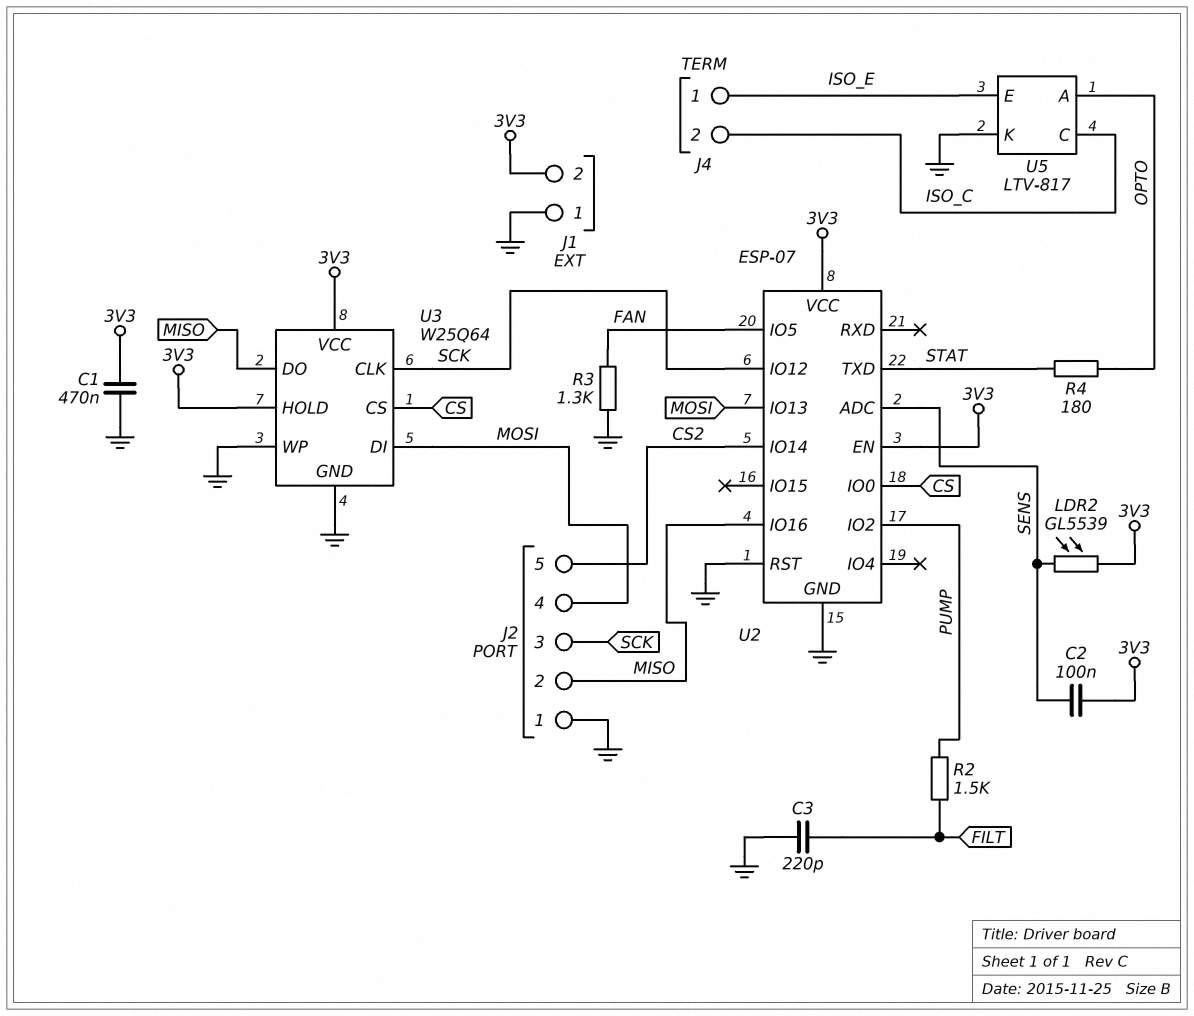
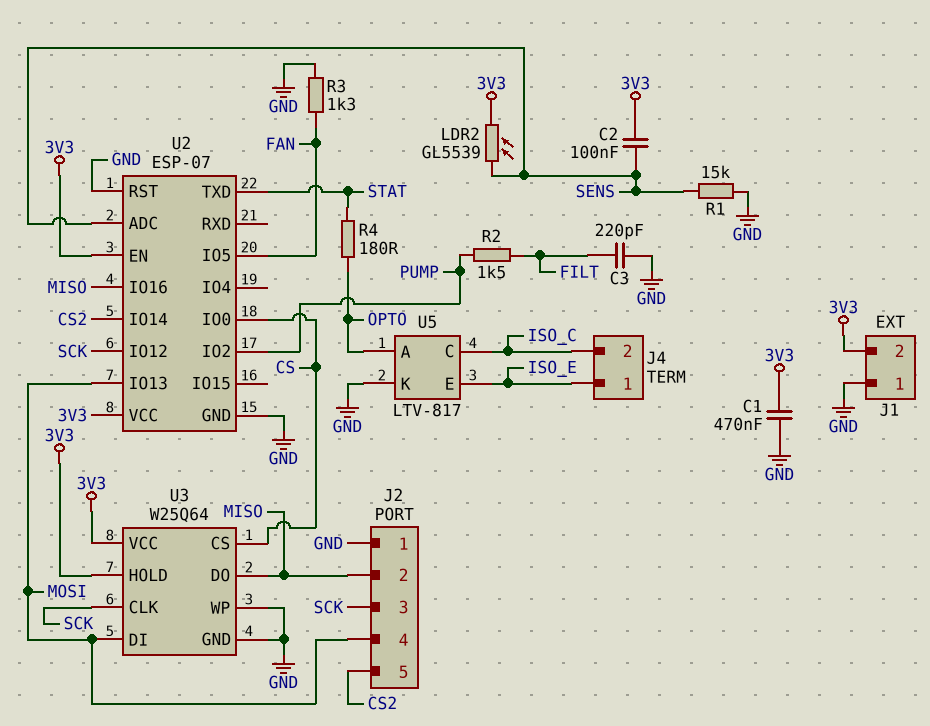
R1: none -> 15k (GND, SENS)

